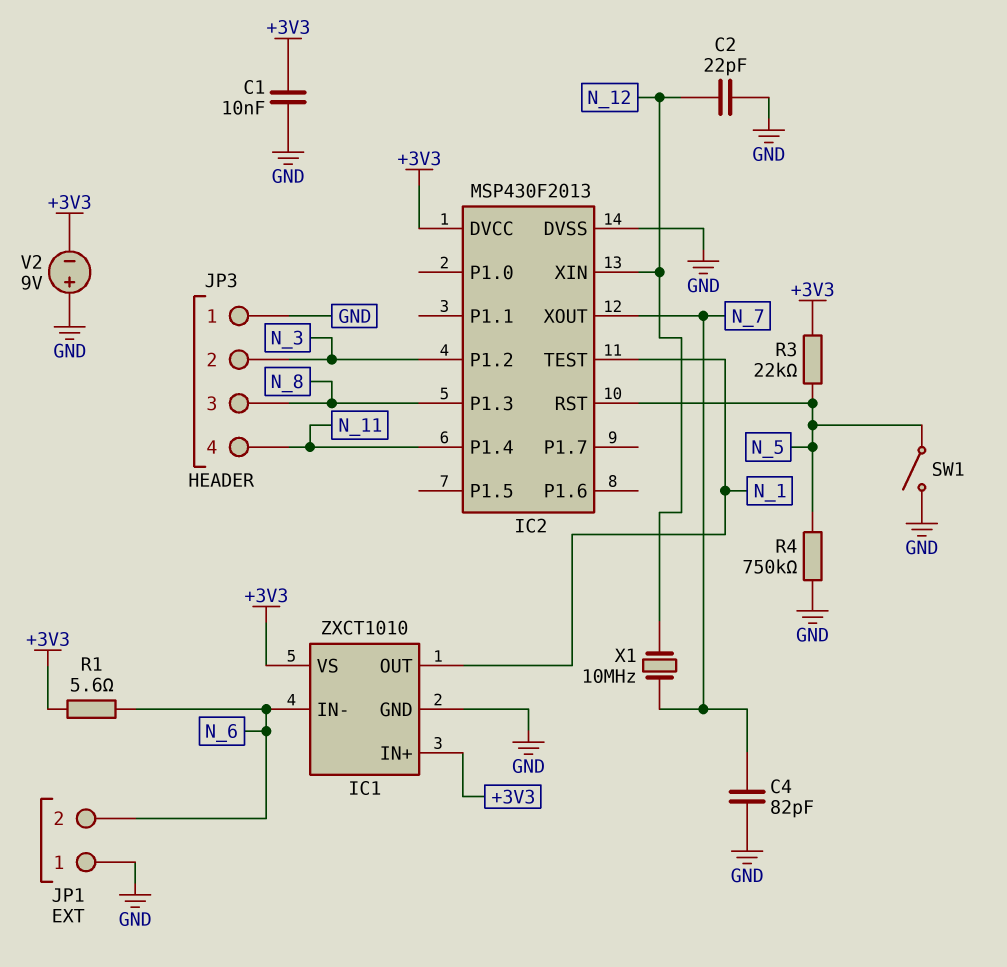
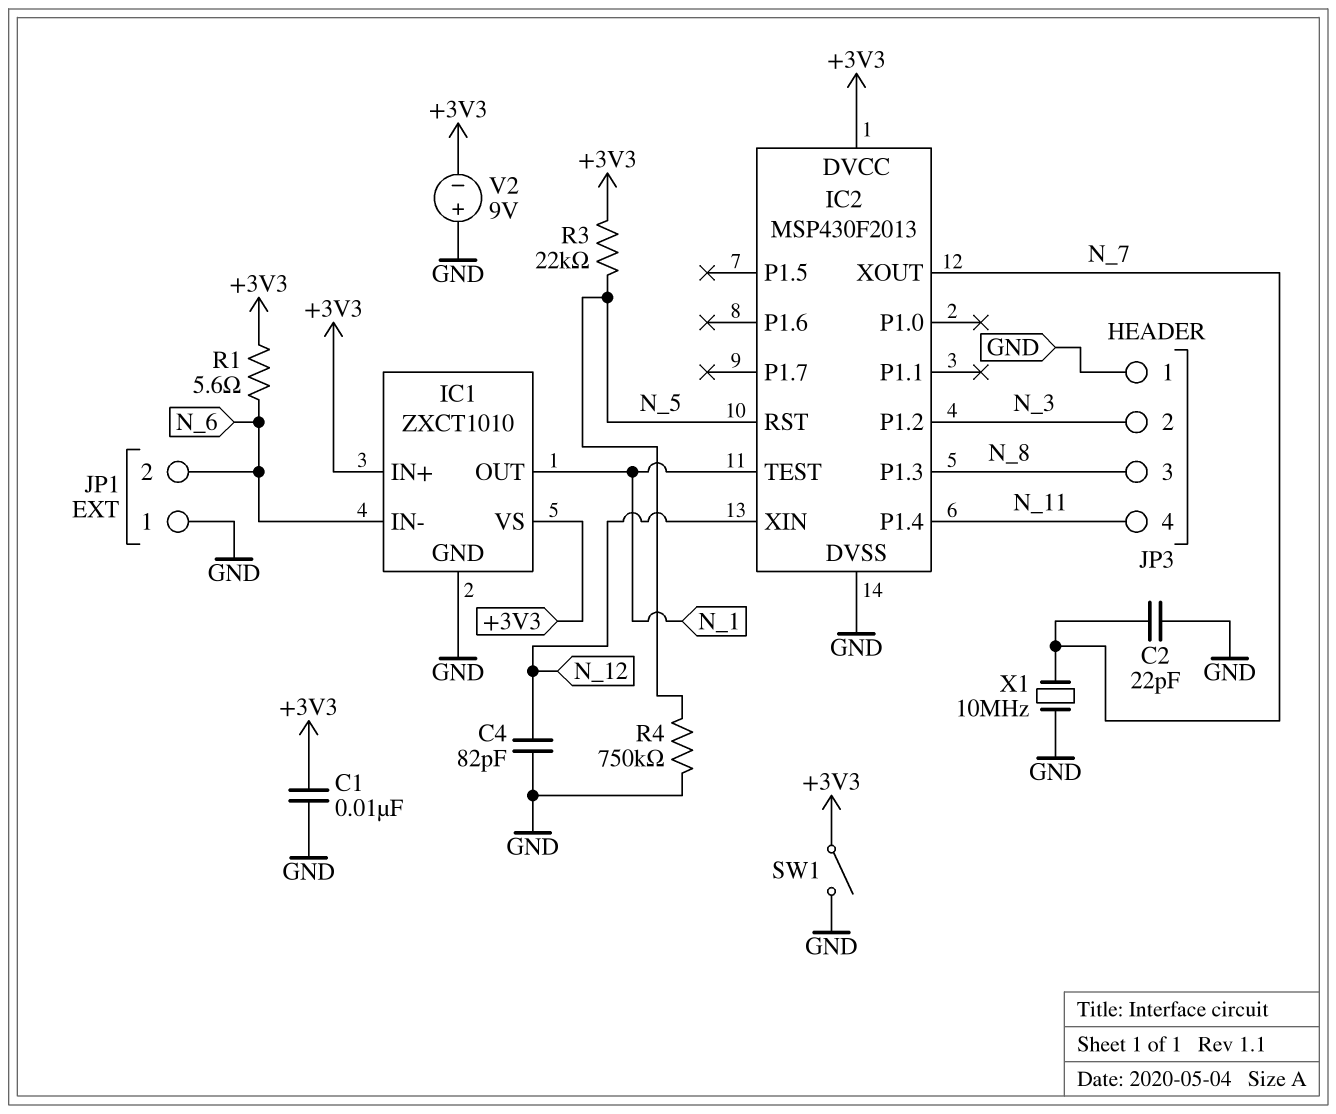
C2: 22pF (GND, N_12) -> 22pF (GND, N_7)
C4: 82pF (GND, N_7) -> 82pF (GND, N_12)
SW1: switch (GND, N_5) -> switch (+3V3, GND)
X1: 10MHz (N_7, N_12) -> 10MHz (GND, N_7)

